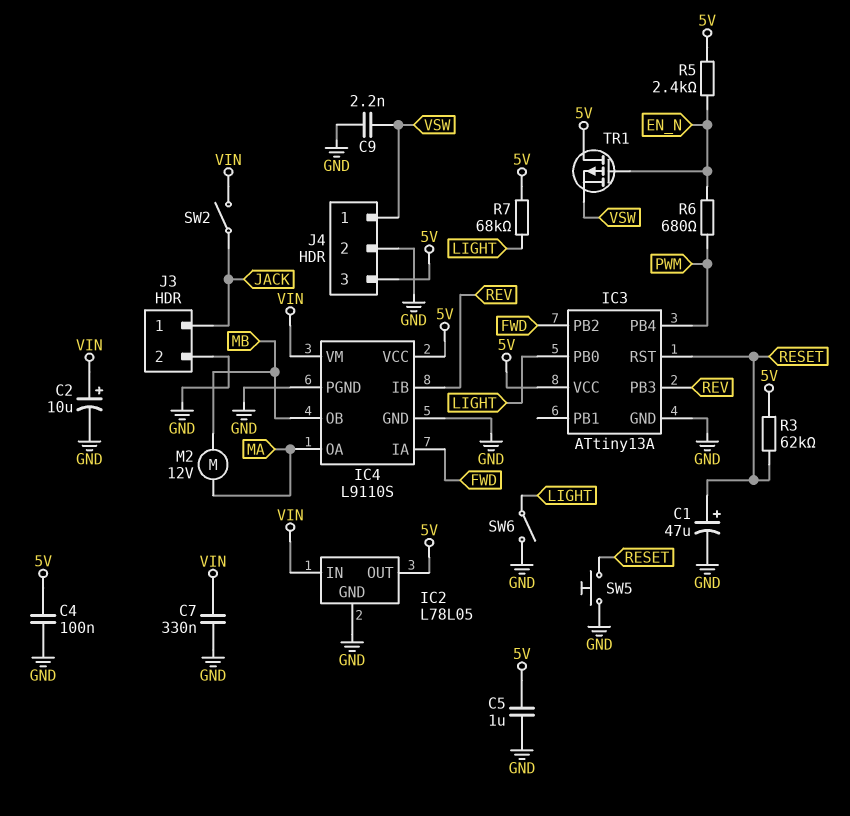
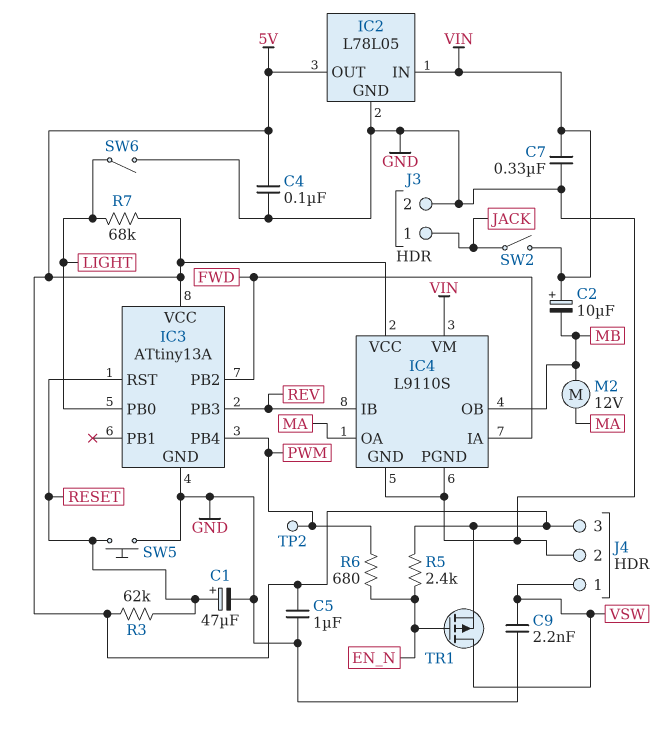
C2: 10uF (plus VIN, minus GND) -> 10uF (plus VIN, minus MB)
TP2: none -> test point (PWM)
TR1: PMOS (G EN_N, D 5V, S VSW) -> PMOS (G EN_N, D VSW, S 5V)

